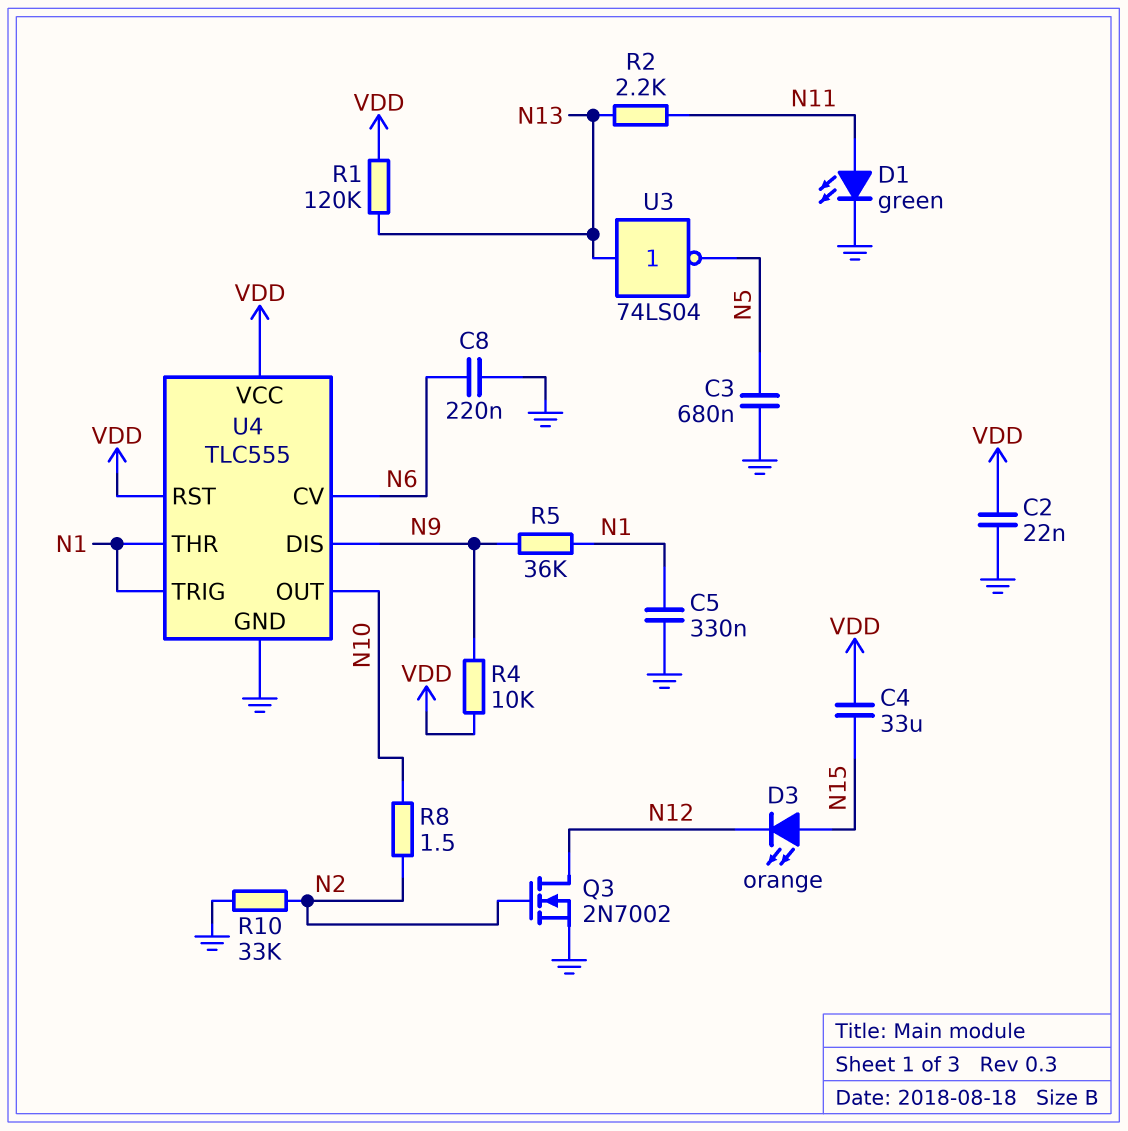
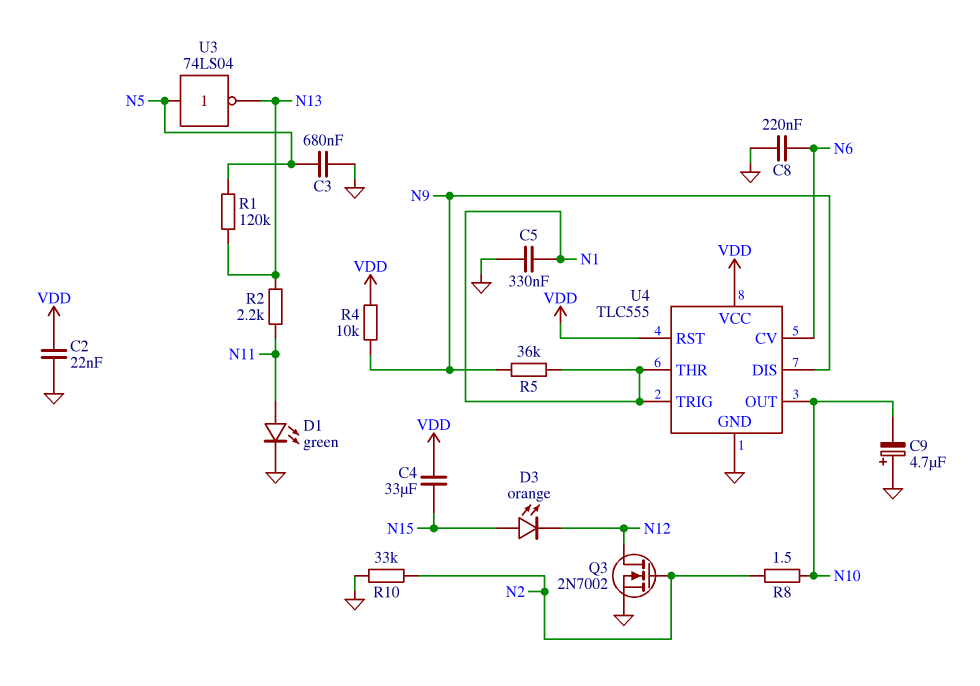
C9: none -> 4.7uF (plus GND, minus N10)
R1: 120k (N13, VDD) -> 120k (N5, N13)
U3: NOT 74LS04 (in N13, out N5) -> NOT 74LS04 (in N5, out N13)

